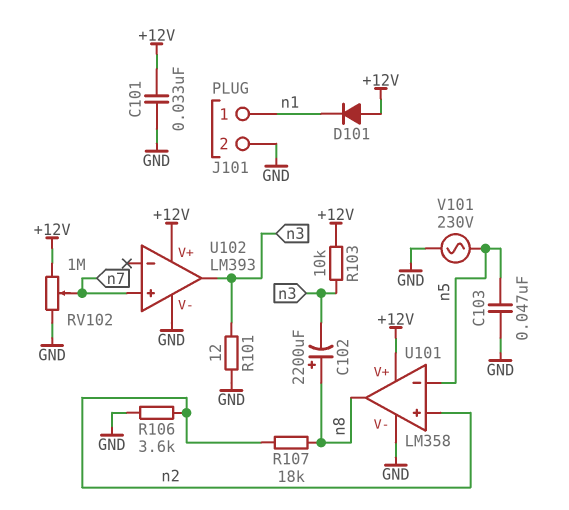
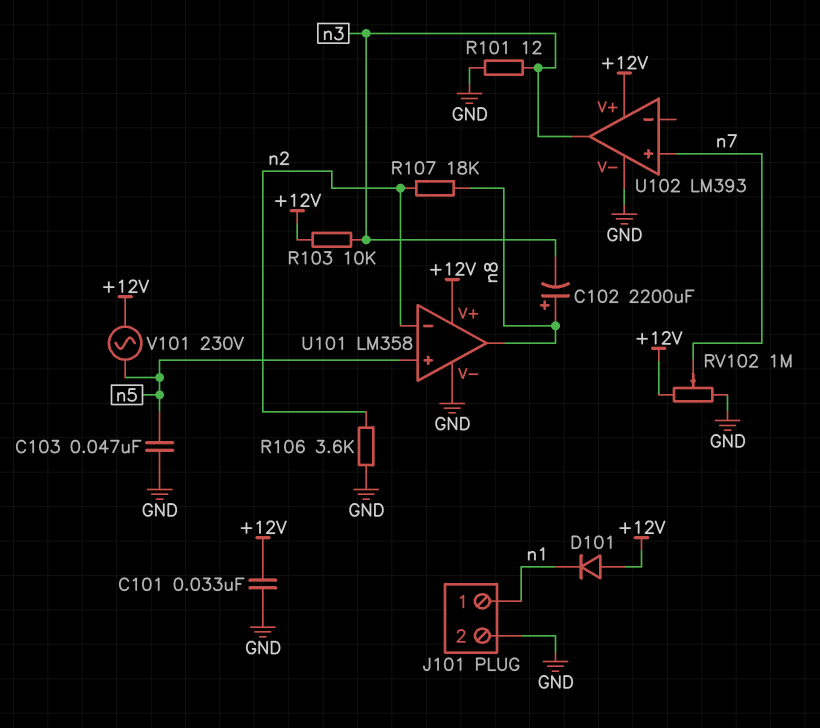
U101 pin in+: n2 -> n5
U101 pin in-: n5 -> n2
V101: AC 230V (GND, n5) -> AC 230V (+12V, n5)

